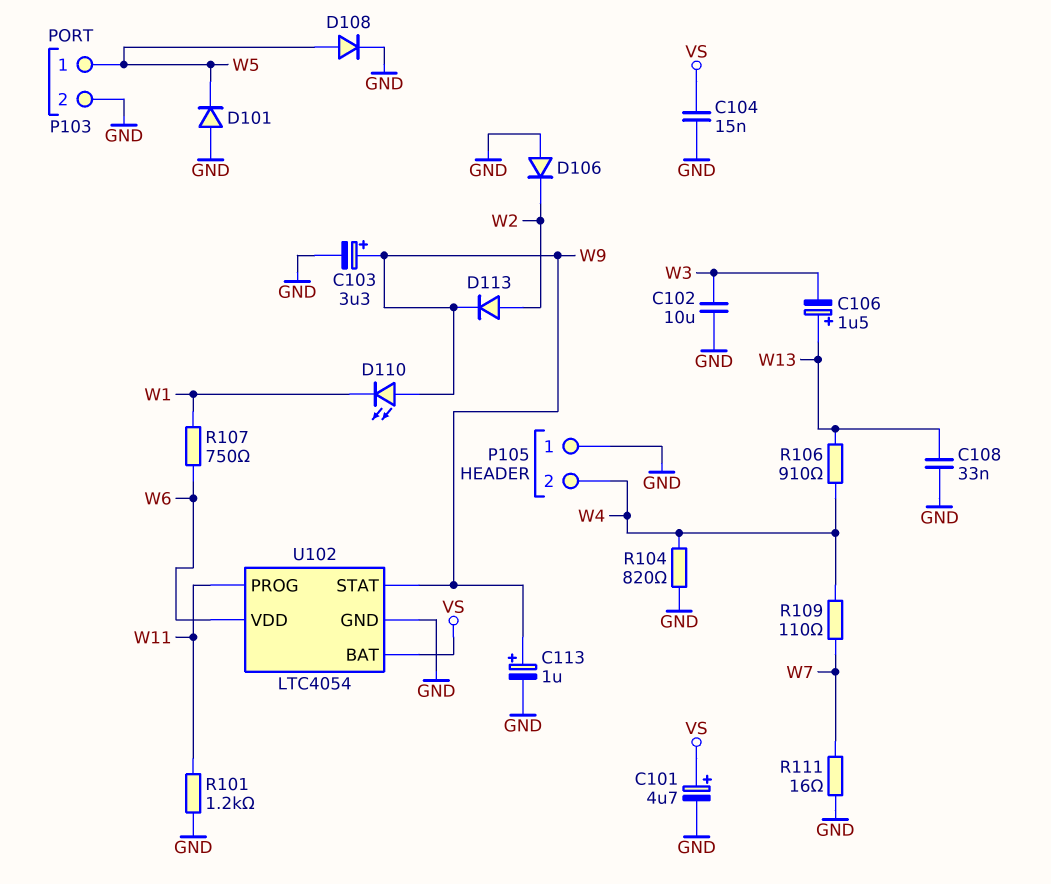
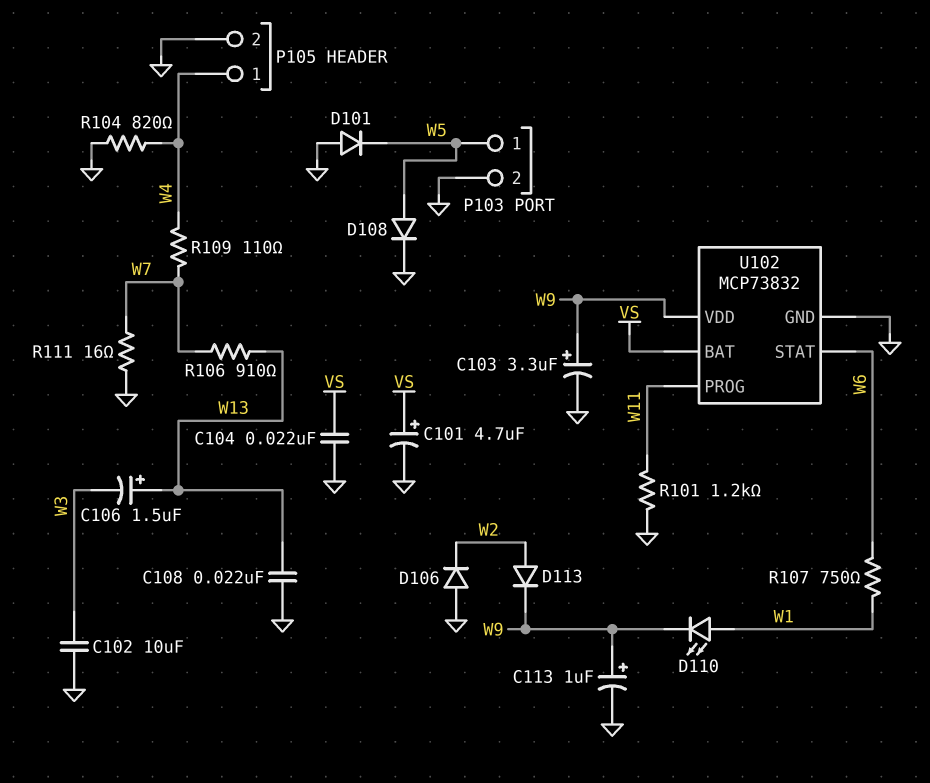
C104: 15nF (GND, VS) -> 22nF (GND, VS)
C108: 33nF (GND, W13) -> 22nF (GND, W13)
D110: LED (A W9, K W1) -> LED (A W1, K W9)
P105 pin 1: GND -> W4
P105 pin 2: W4 -> GND
R106: 910 (W4, W13) -> 910 (W7, W13)
U102: LTC4054 -> MCP73832
U102 pin STAT: W9 -> W6
U102 pin VDD: W6 -> W9

